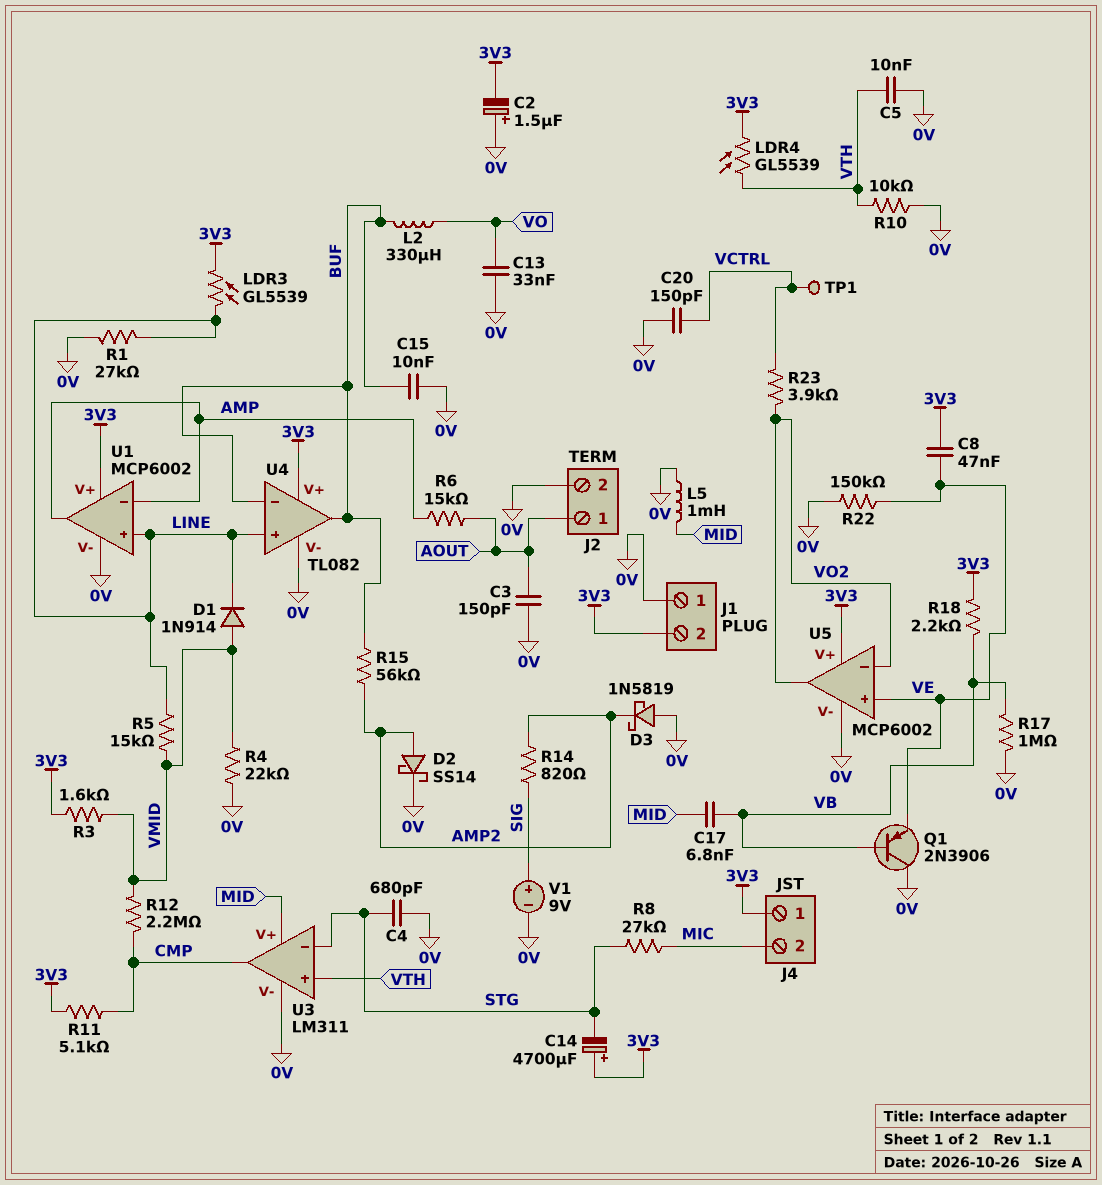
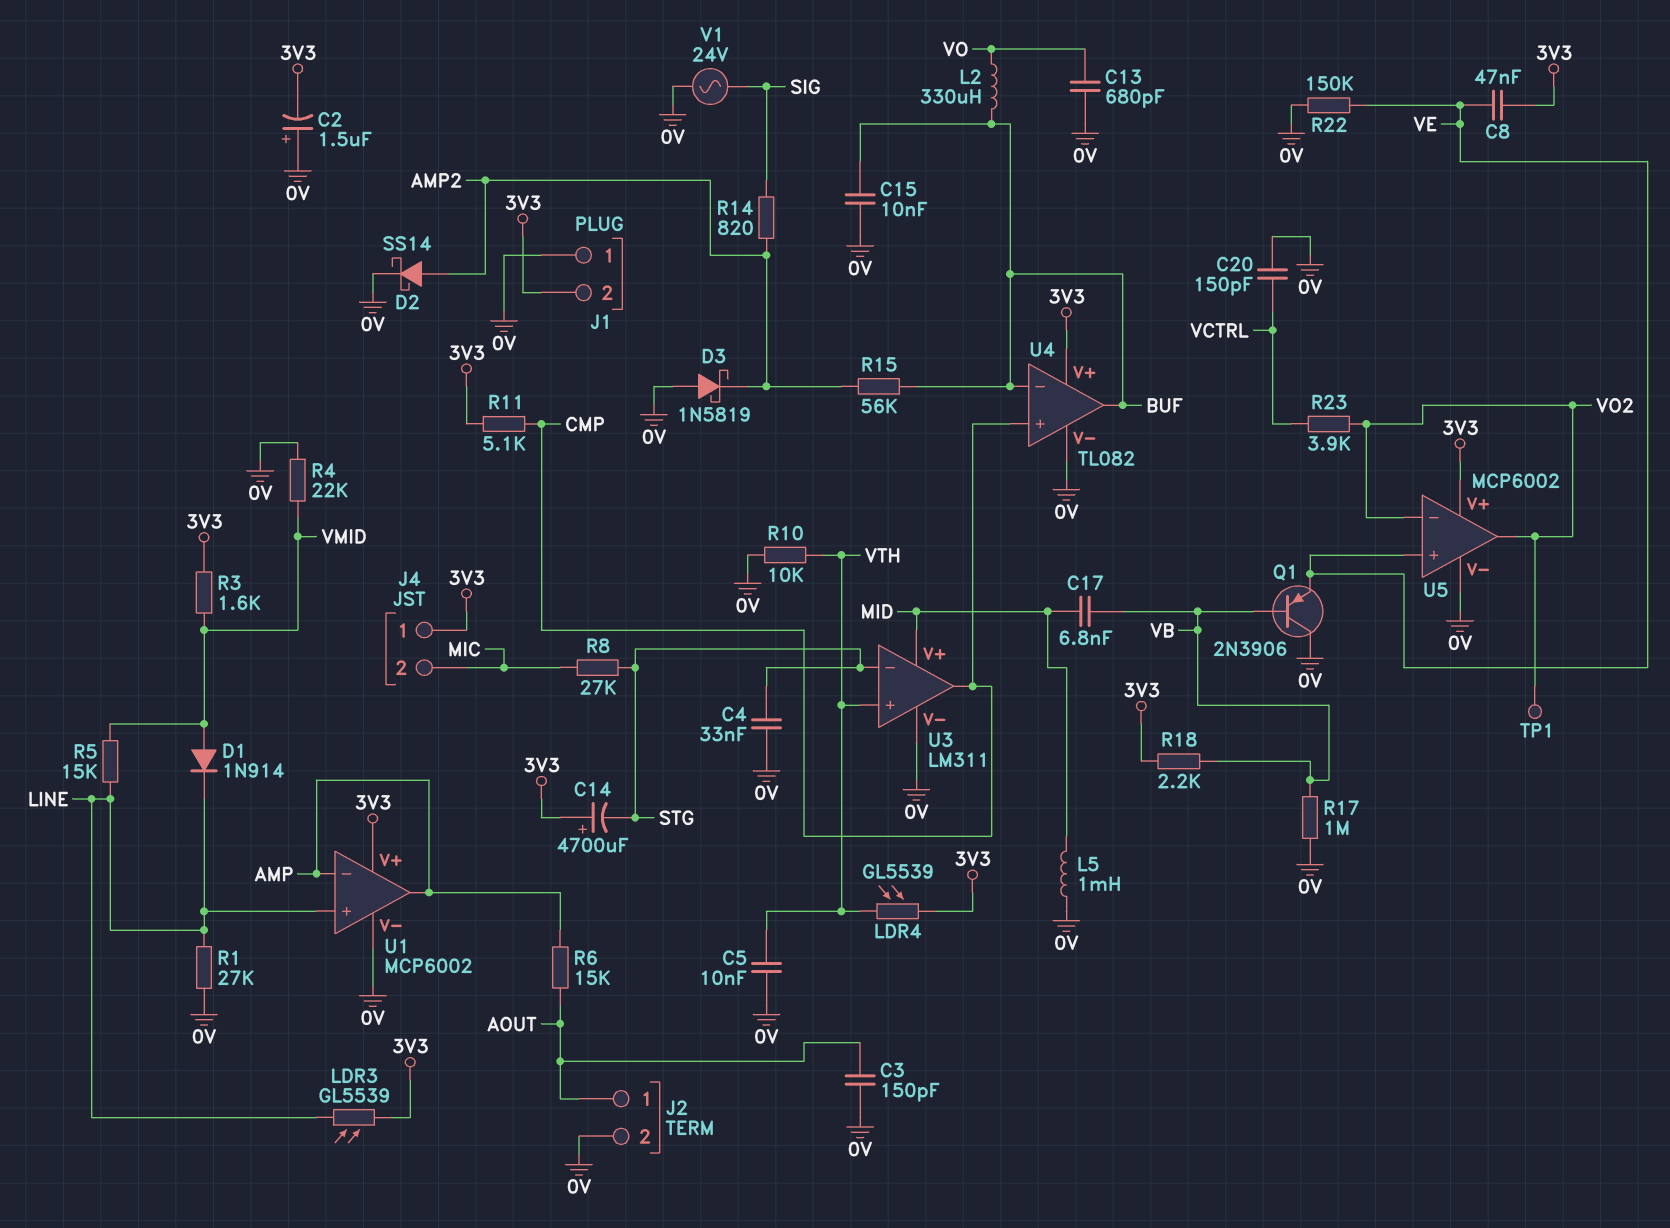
C4: 680pF (0V, STG) -> 33nF (0V, STG)
C13: 33nF (0V, VO) -> 680pF (0V, VO)
R12: 2.2M (CMP, VMID) -> none
TP1: test point (VCTRL) -> test point (VO2)
U4 pin in+: LINE -> CMP
V1: 9V (plus SIG, minus 0V) -> AC 24V (0V, SIG)

